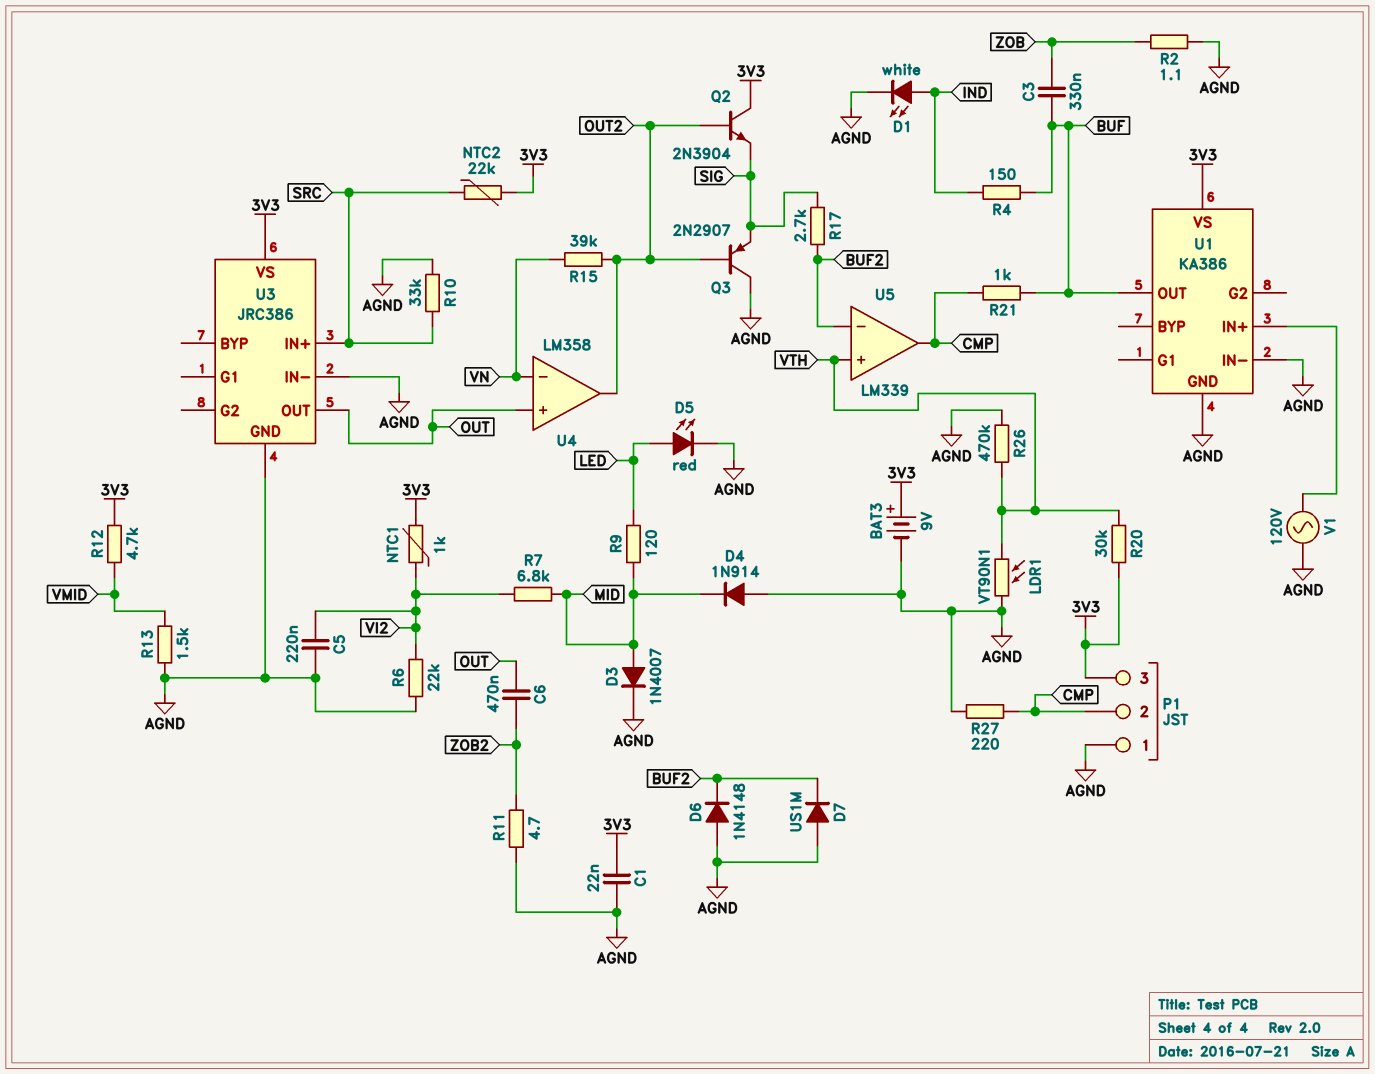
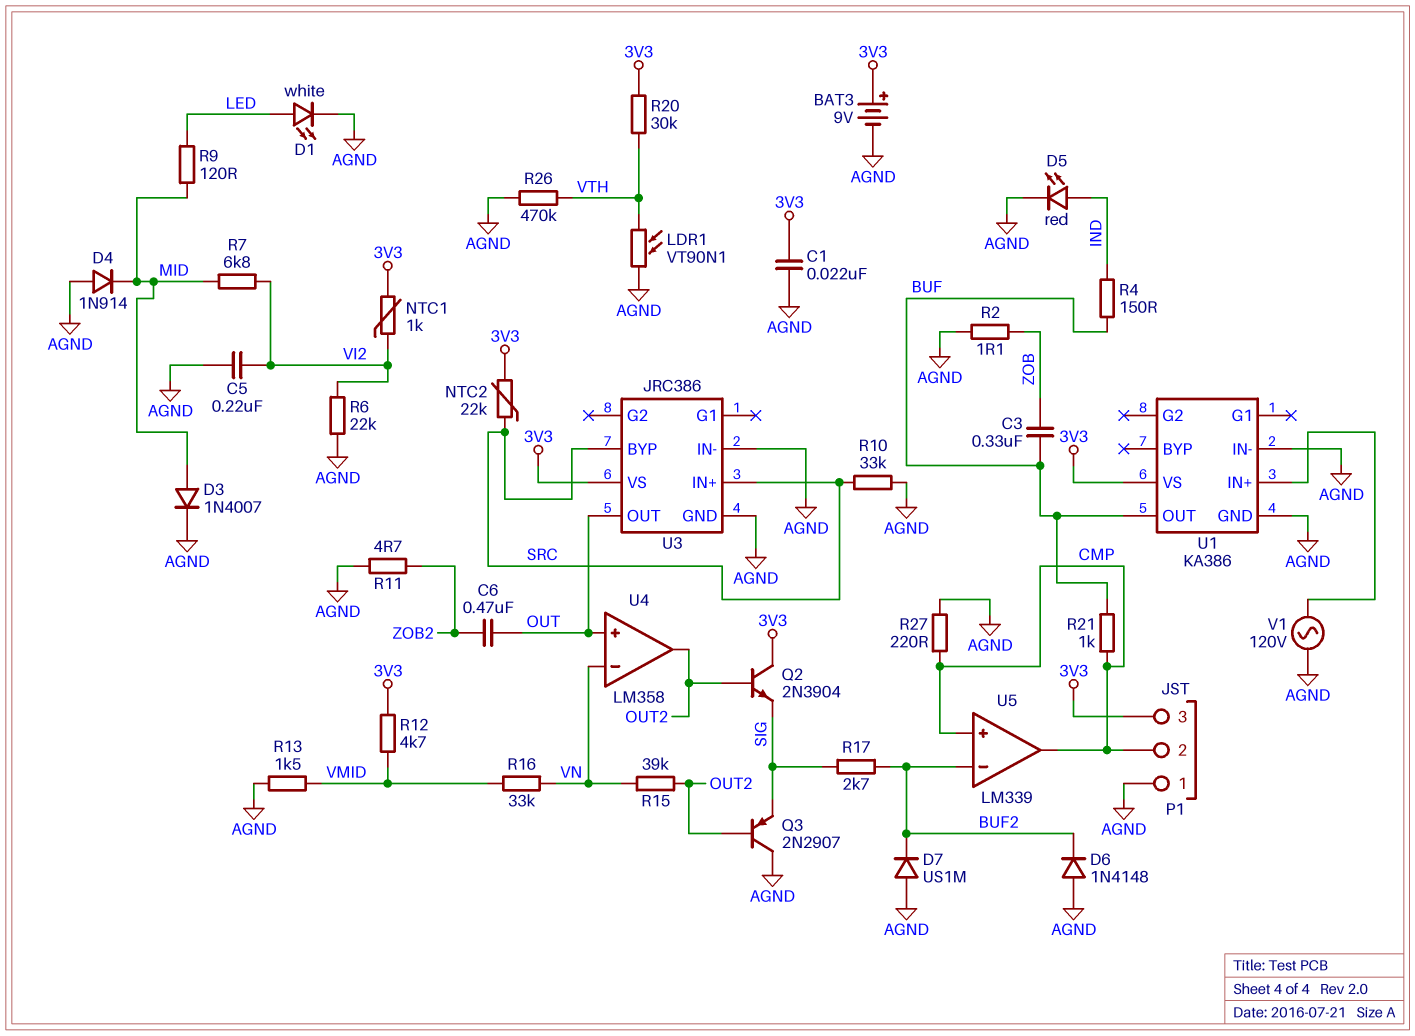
D1: LED white (A IND, K AGND) -> LED white (A LED, K AGND)
D5: LED red (A LED, K AGND) -> LED red (A IND, K AGND)
R16: none -> 33k (VMID, VN)
U3 pin BYP: none -> SRC
U5 pin in+: VTH -> CMP

